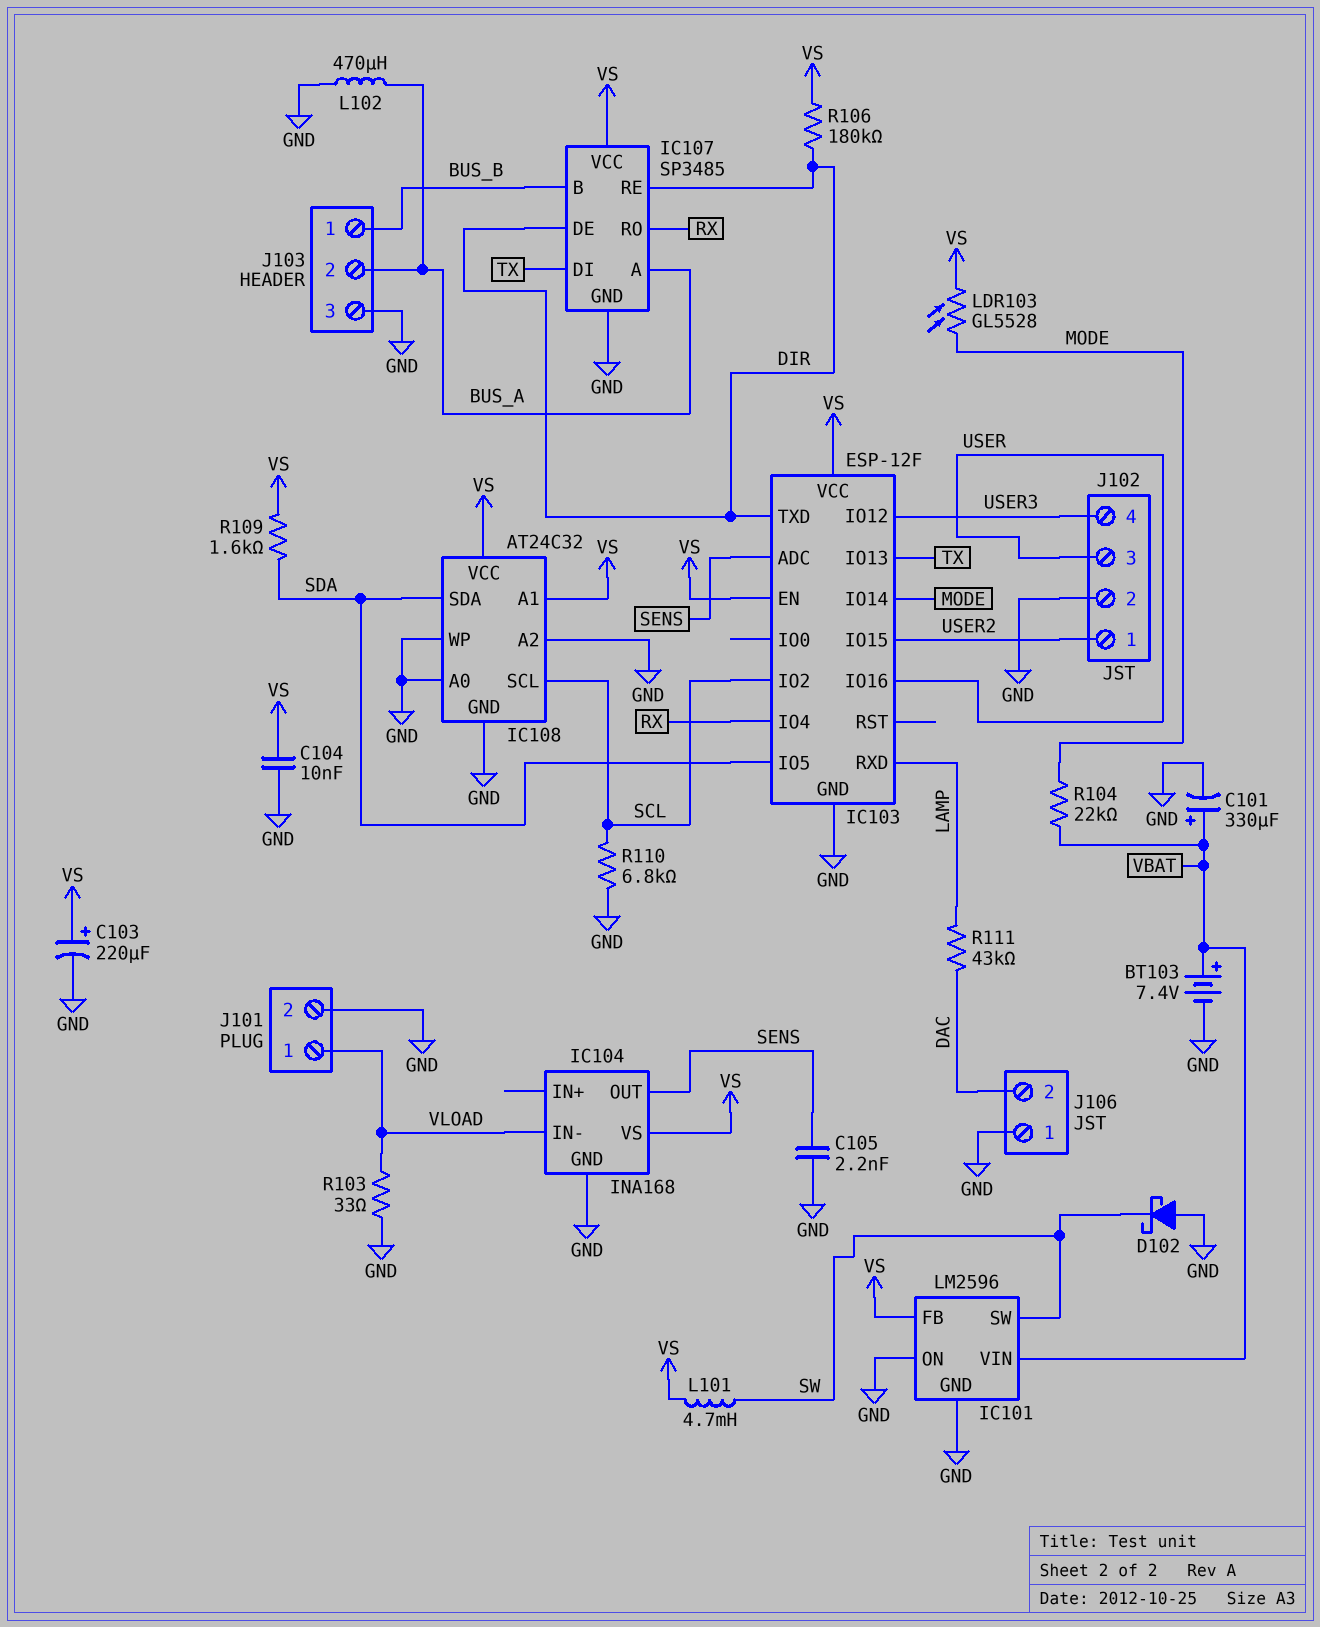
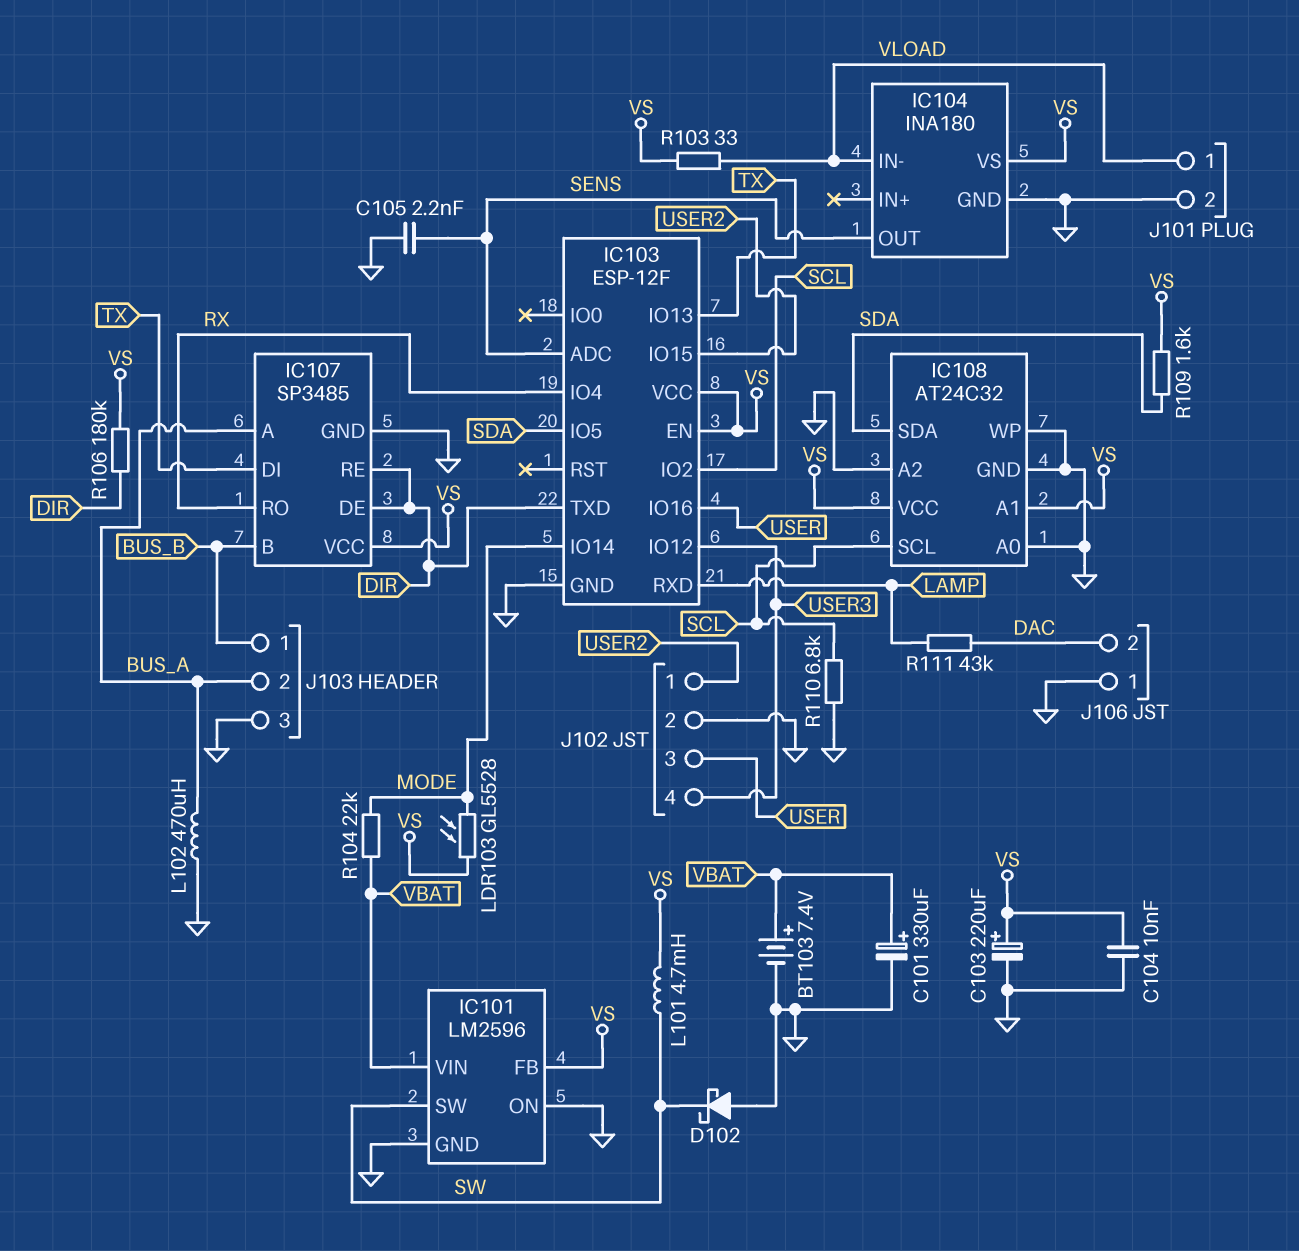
IC104: INA168 -> INA180
R103: 33 (GND, VLOAD) -> 33 (VLOAD, VS)

